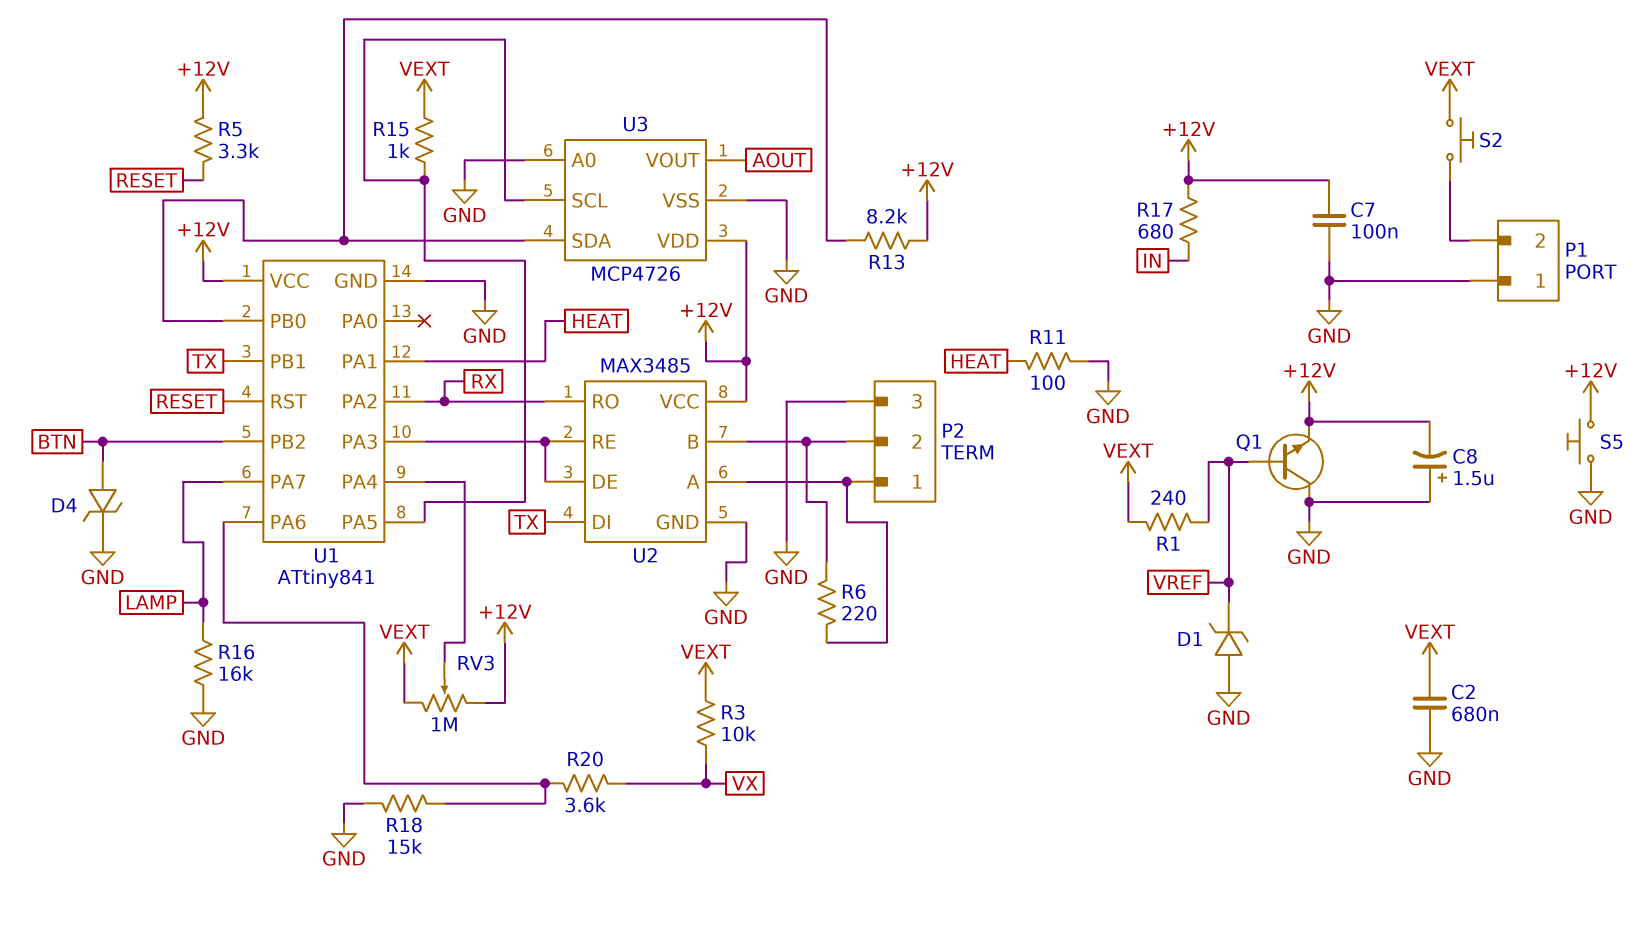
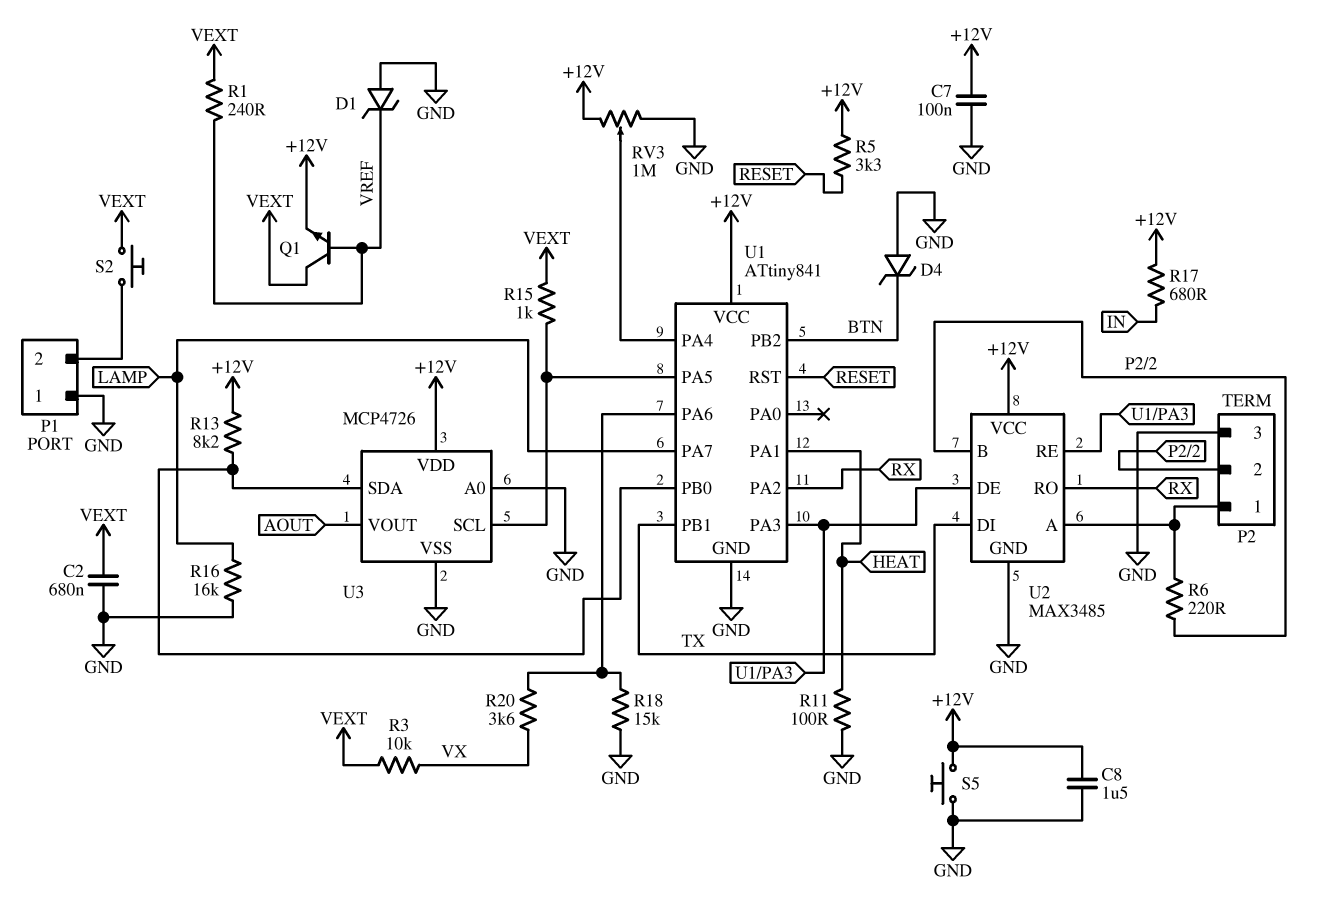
C8: 1.5uF (plus GND, minus +12V) -> 1.5uF (+12V, GND)
D4: zener (A BTN, K GND) -> zener (A GND, K BTN)
Q1: NPN (B VREF, C GND, E +12V) -> NPN (B VREF, C VEXT, E +12V)
RV3: 1M (+12V, VEXT, wiper U1/PA4) -> 1M (+12V, GND, wiper U1/PA4)

